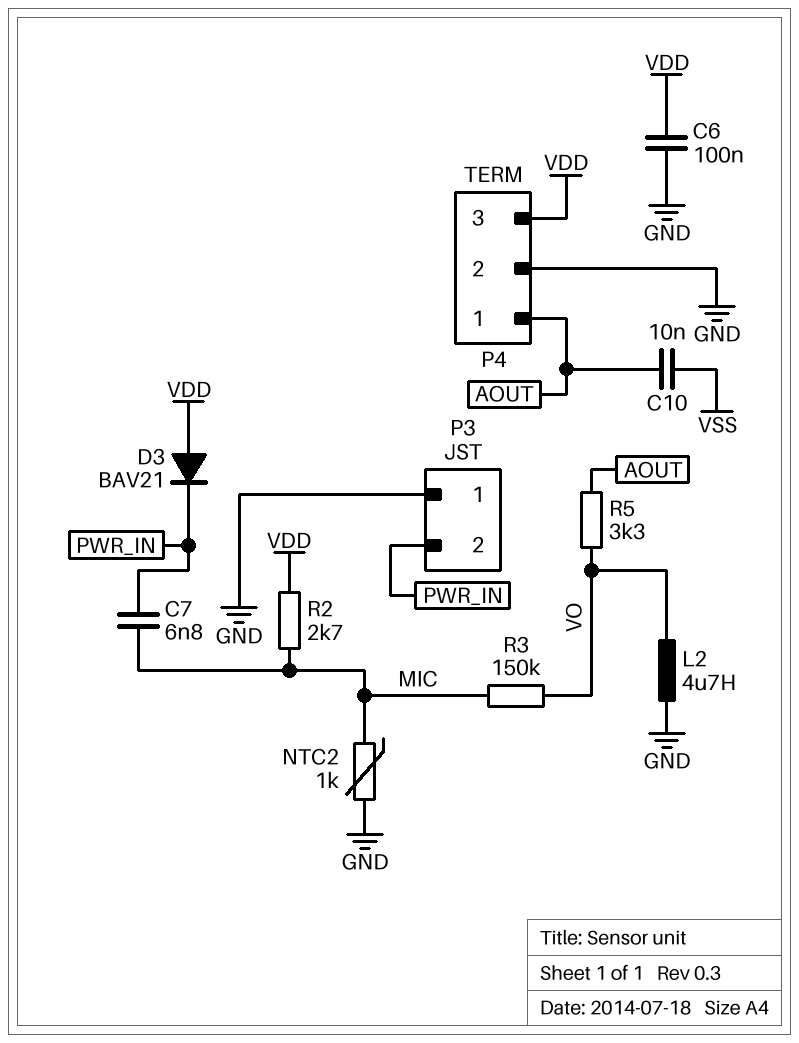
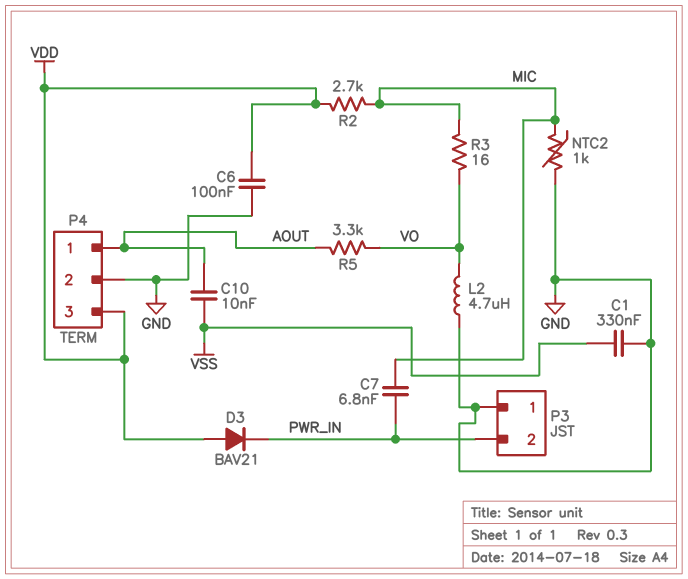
C1: none -> 330nF (GND, VSS)
R3: 150k (MIC, VO) -> 16 (MIC, VO)

